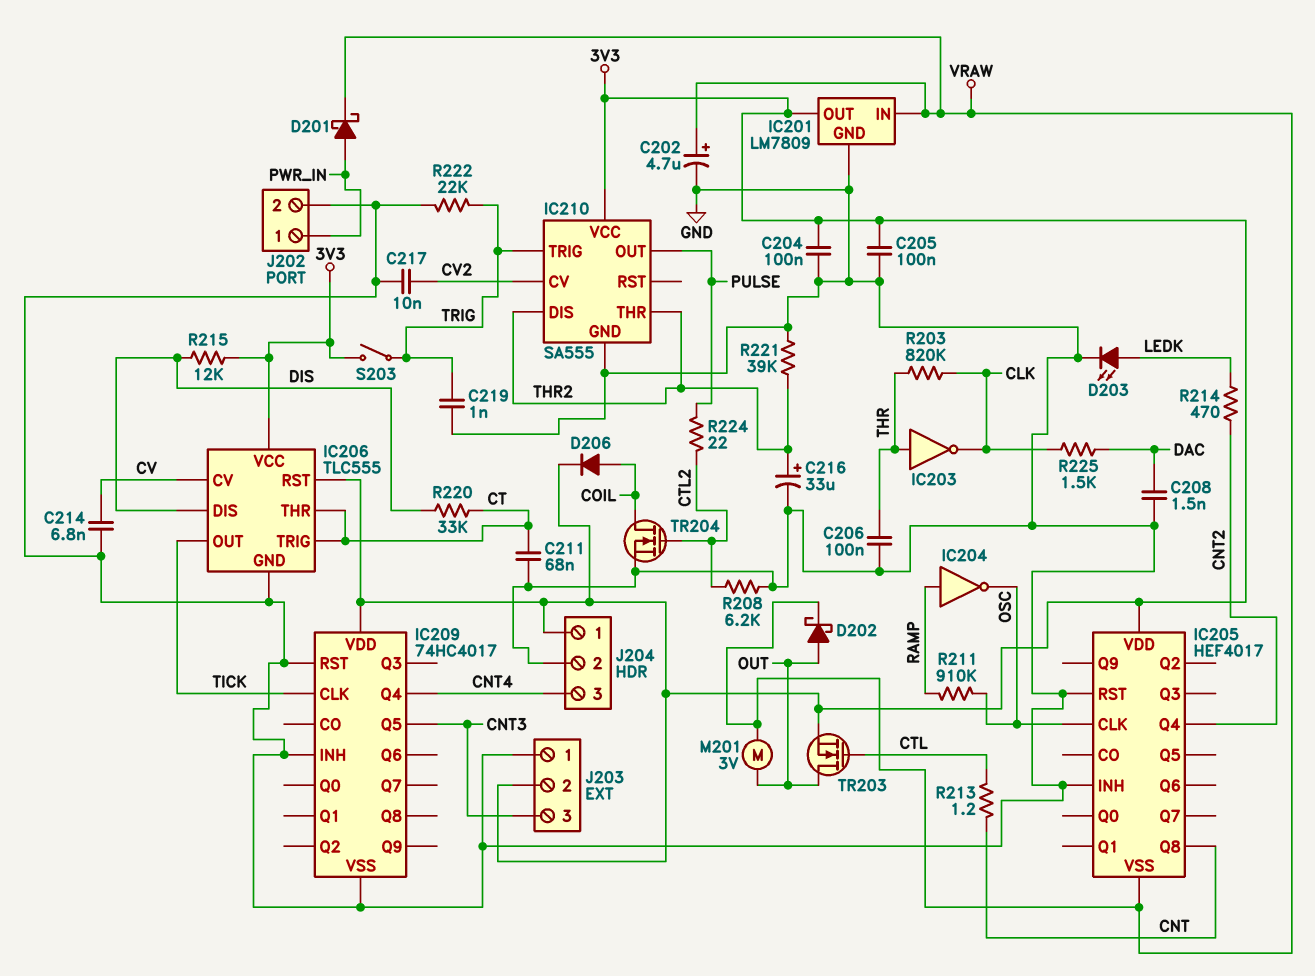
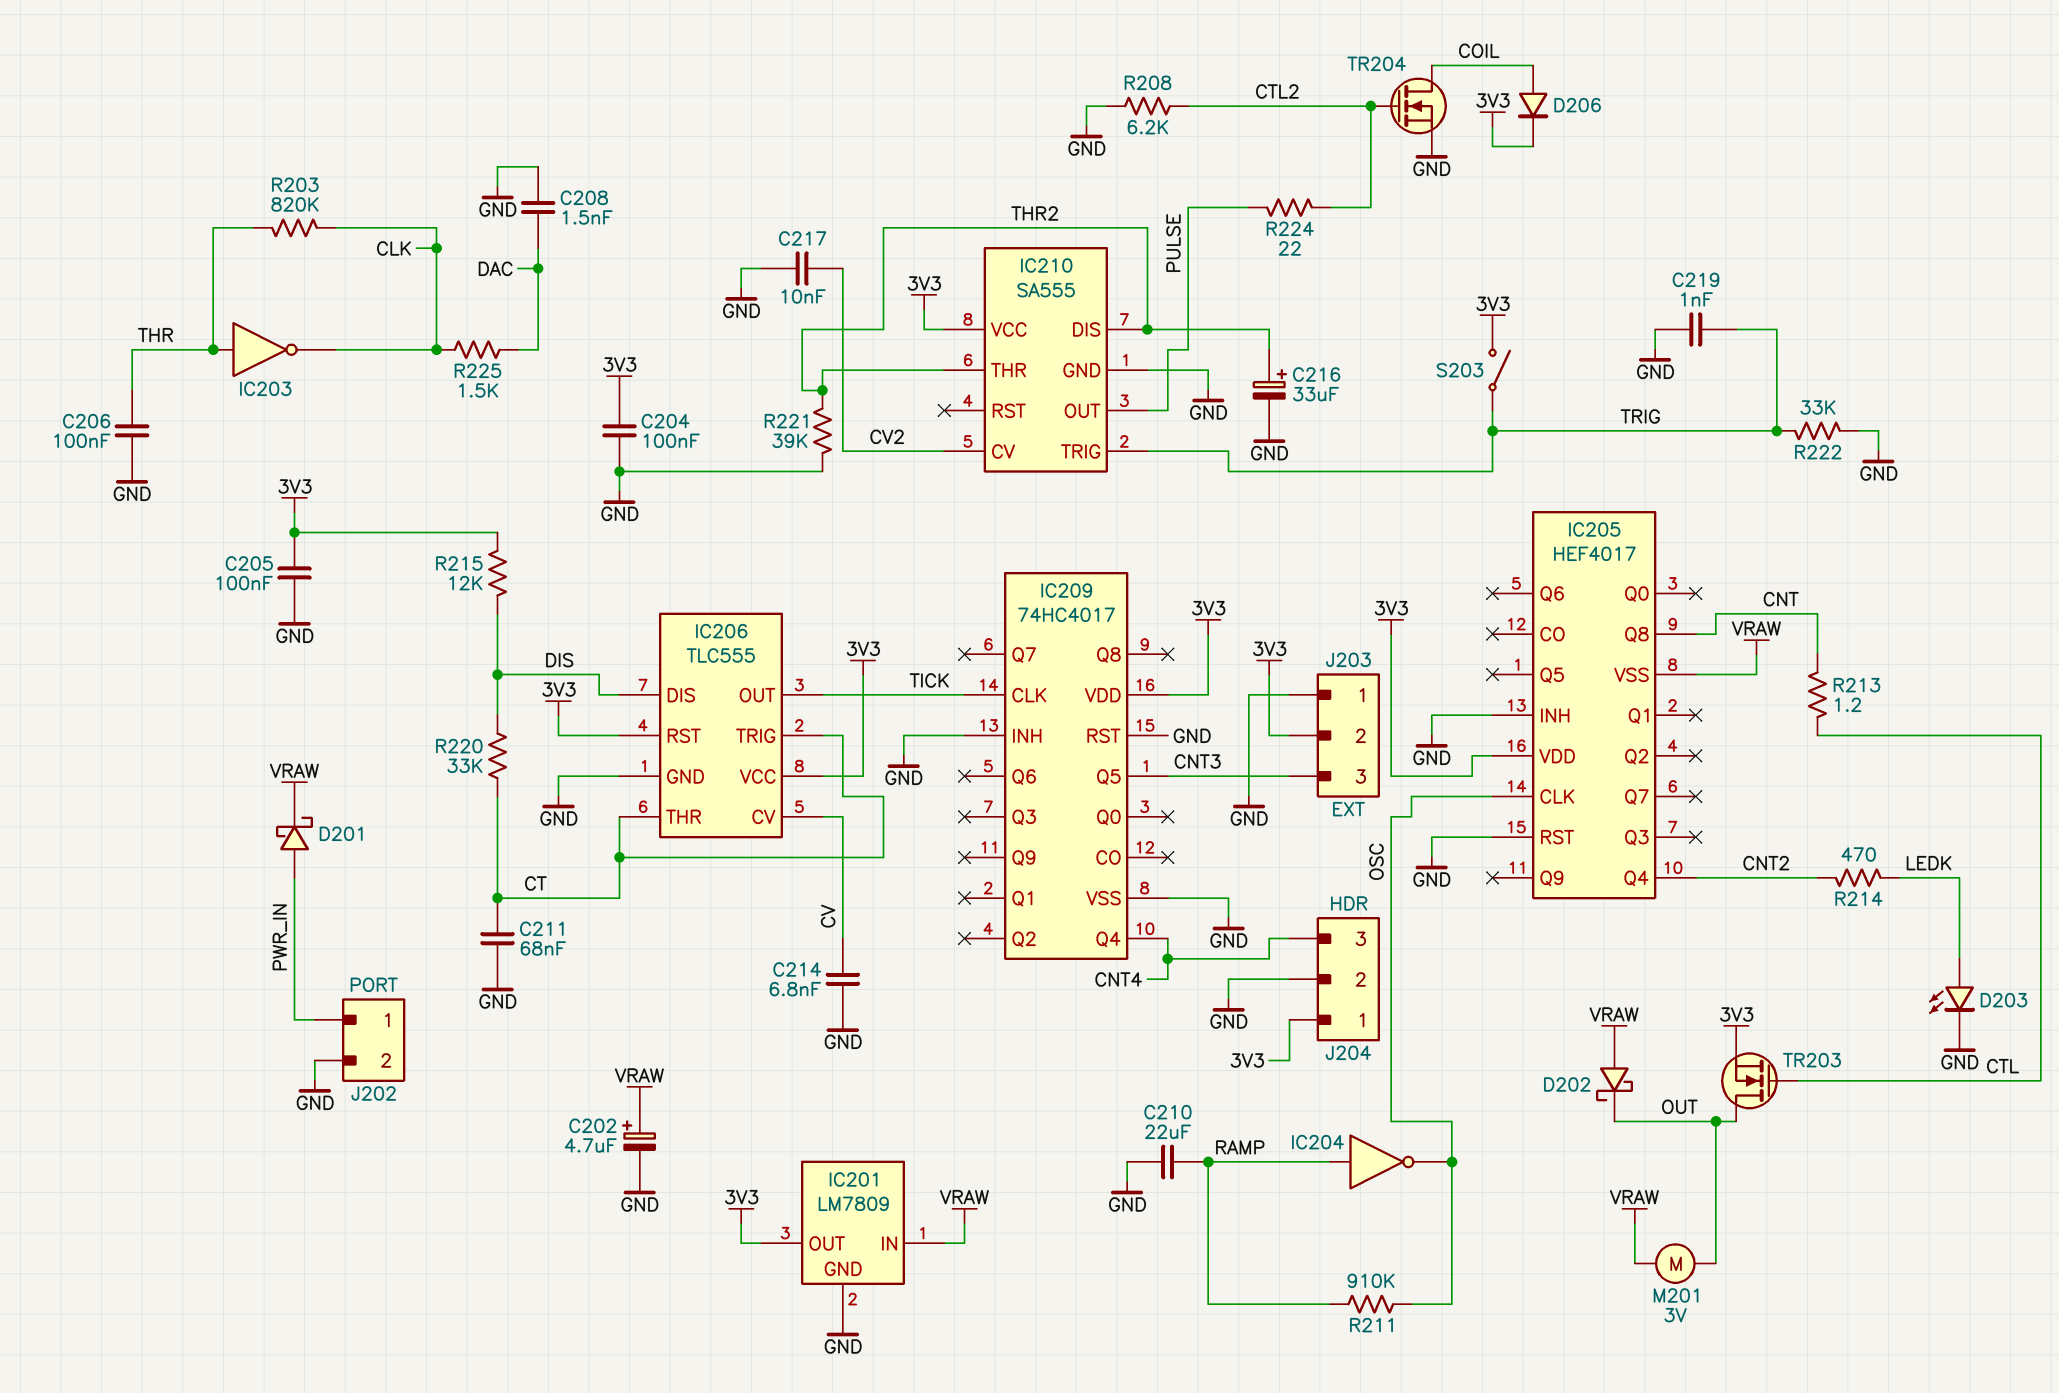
C210: none -> 22uF (GND, RAMP)
D202: schottky (A OUT, K VRAW) -> schottky (A VRAW, K OUT)
R222: 22k (GND, TRIG) -> 33k (GND, TRIG)

